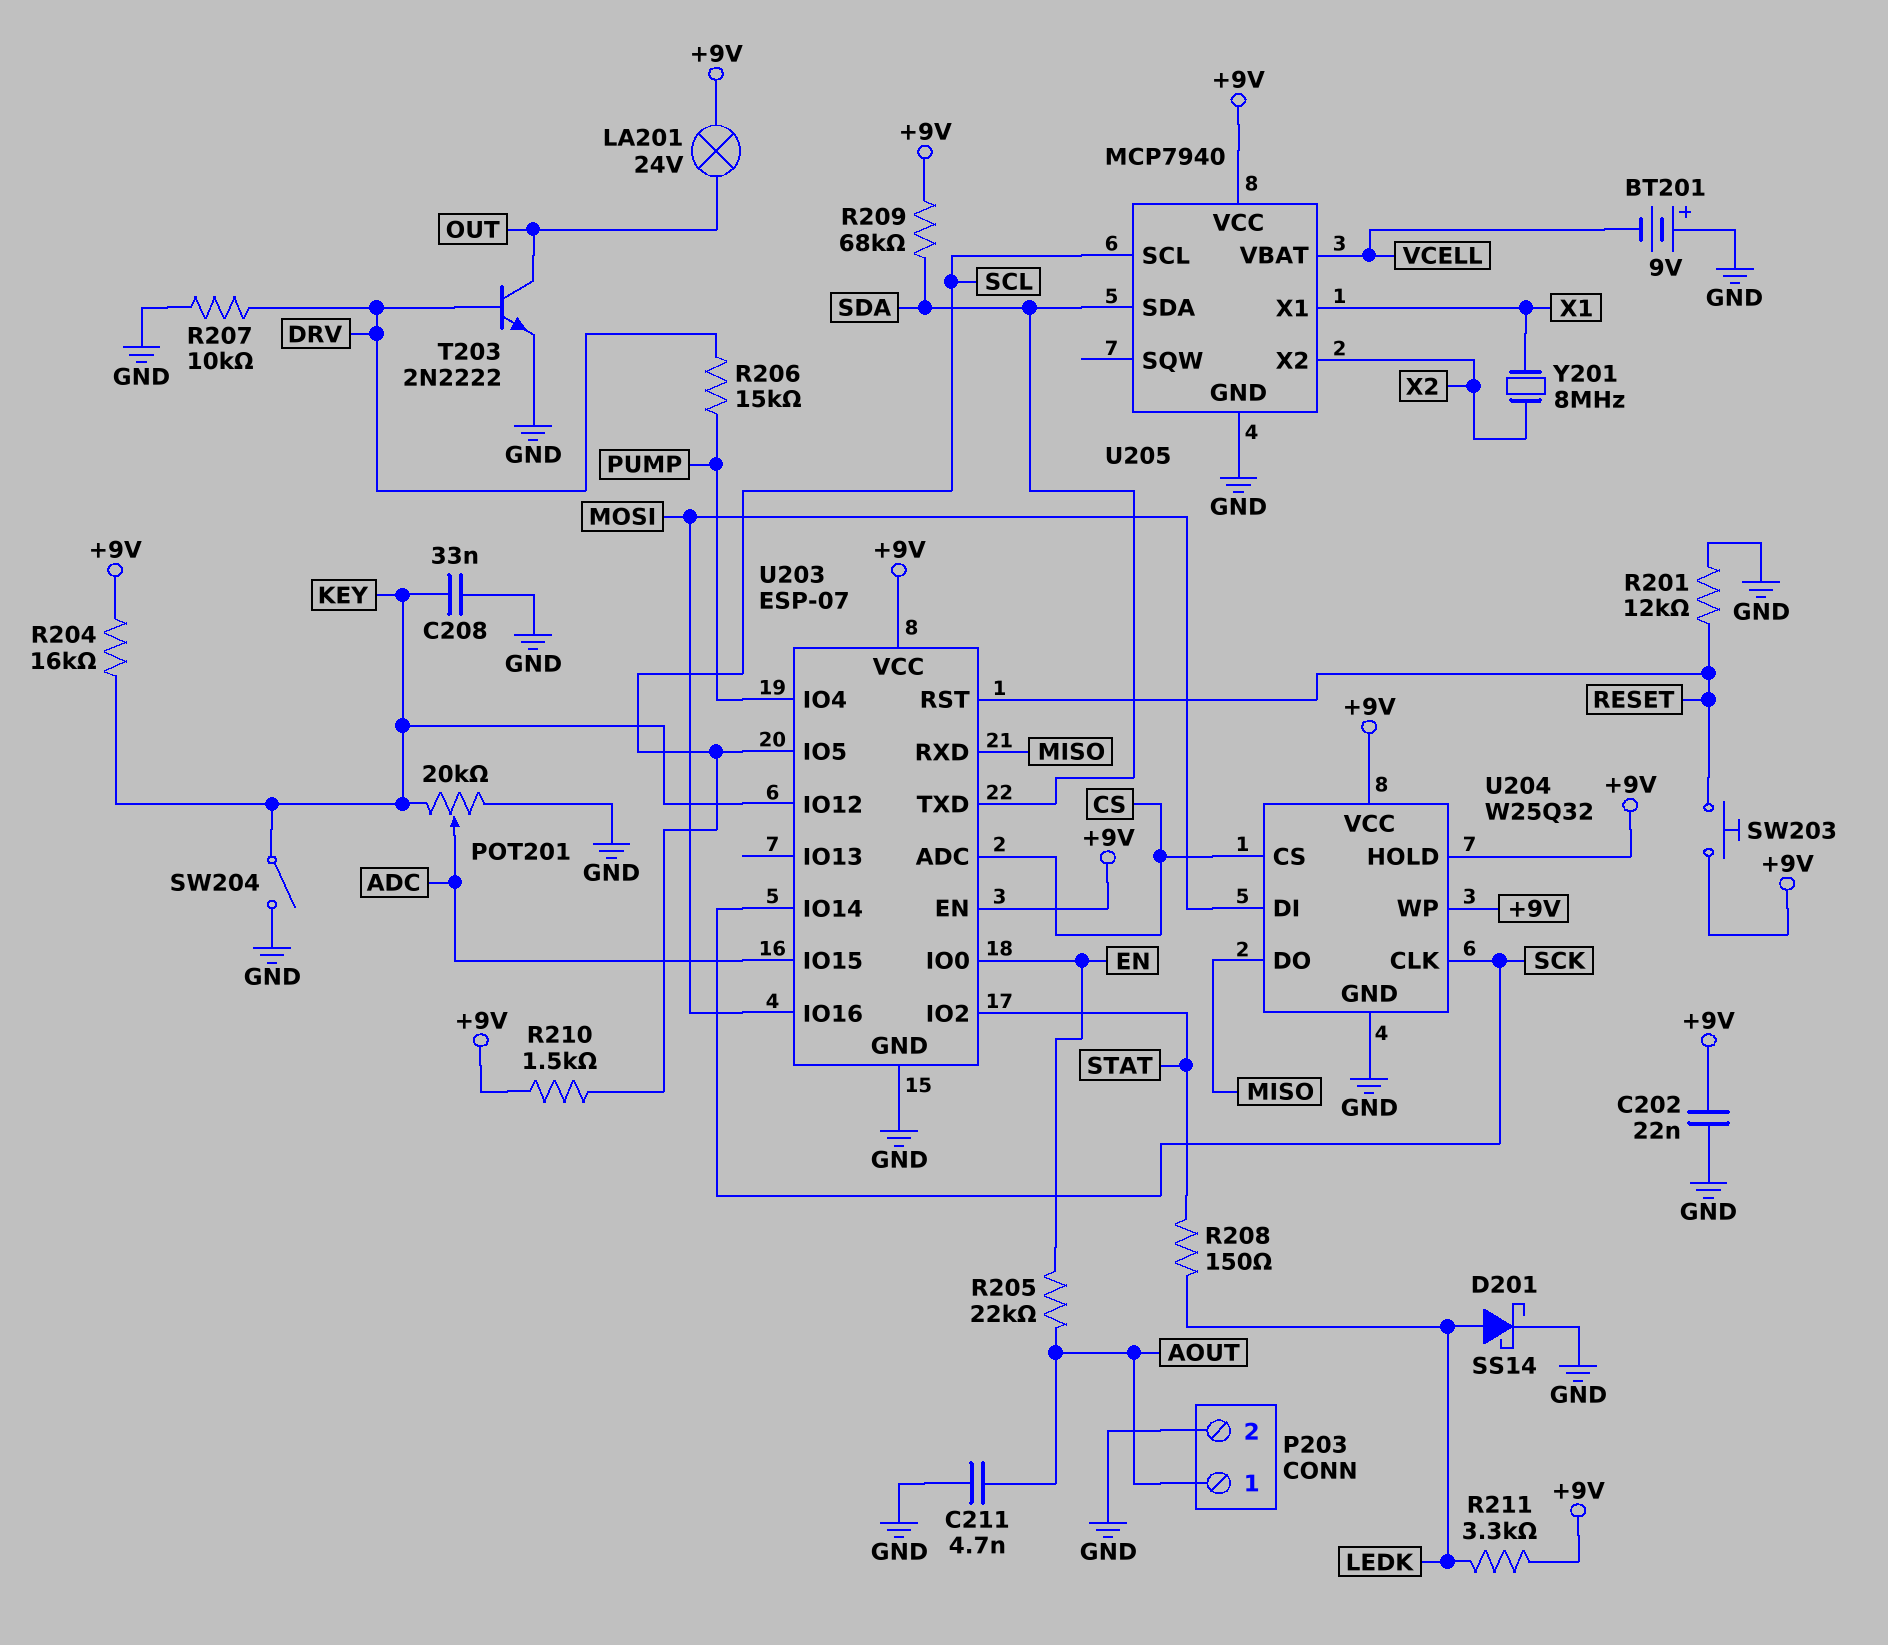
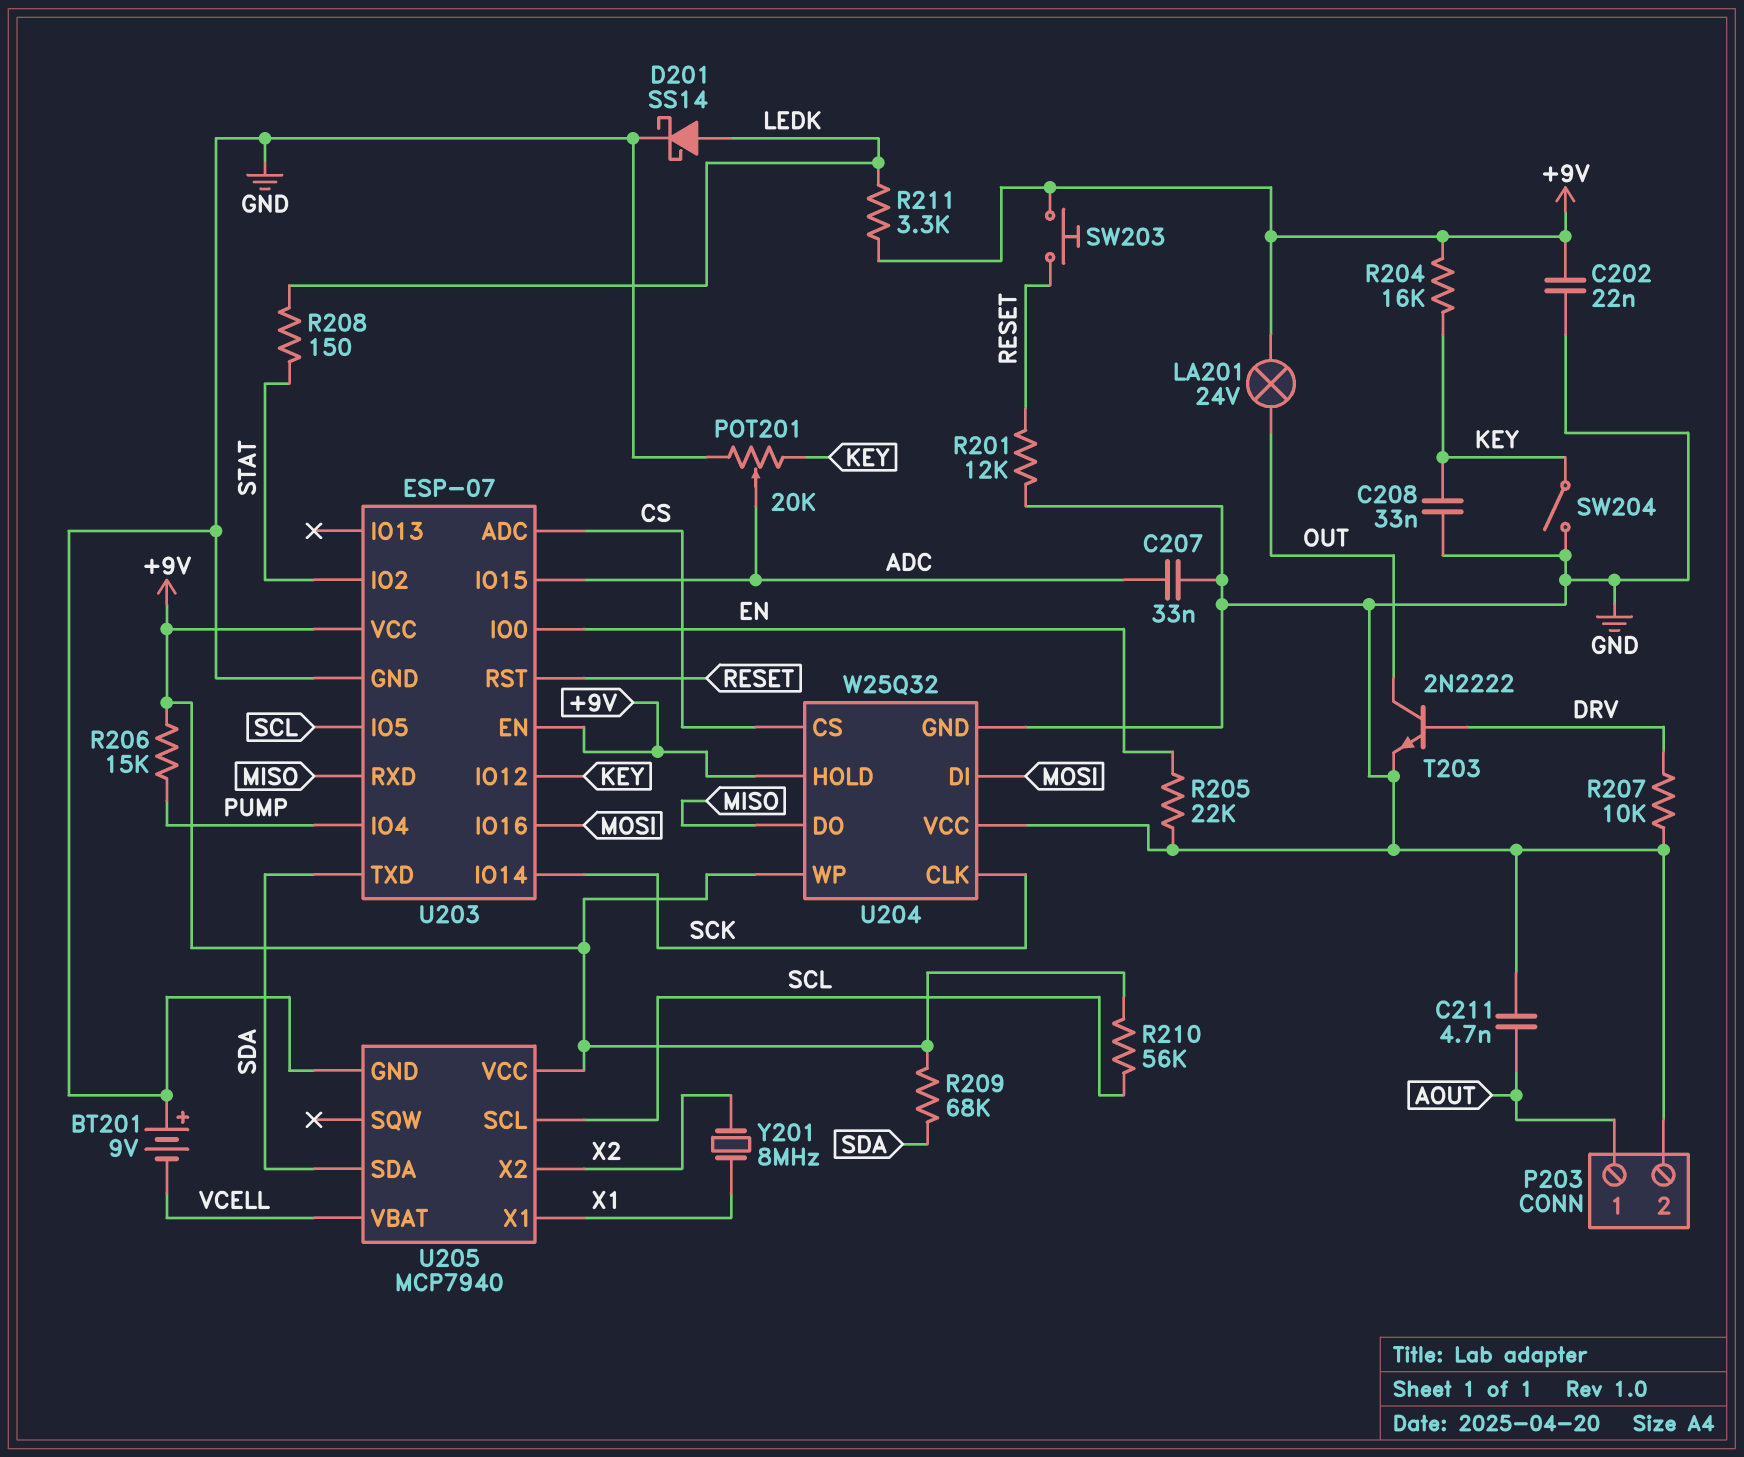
C207: none -> 33nF (ADC, GND)
R205: 22k (AOUT, EN) -> 22k (EN, GND)
R206: 15k (DRV, PUMP) -> 15k (+9V, PUMP)
R210: 1.5k (+9V, SCL) -> 56k (+9V, SCL)
U204 pin VCC: +9V -> GND

